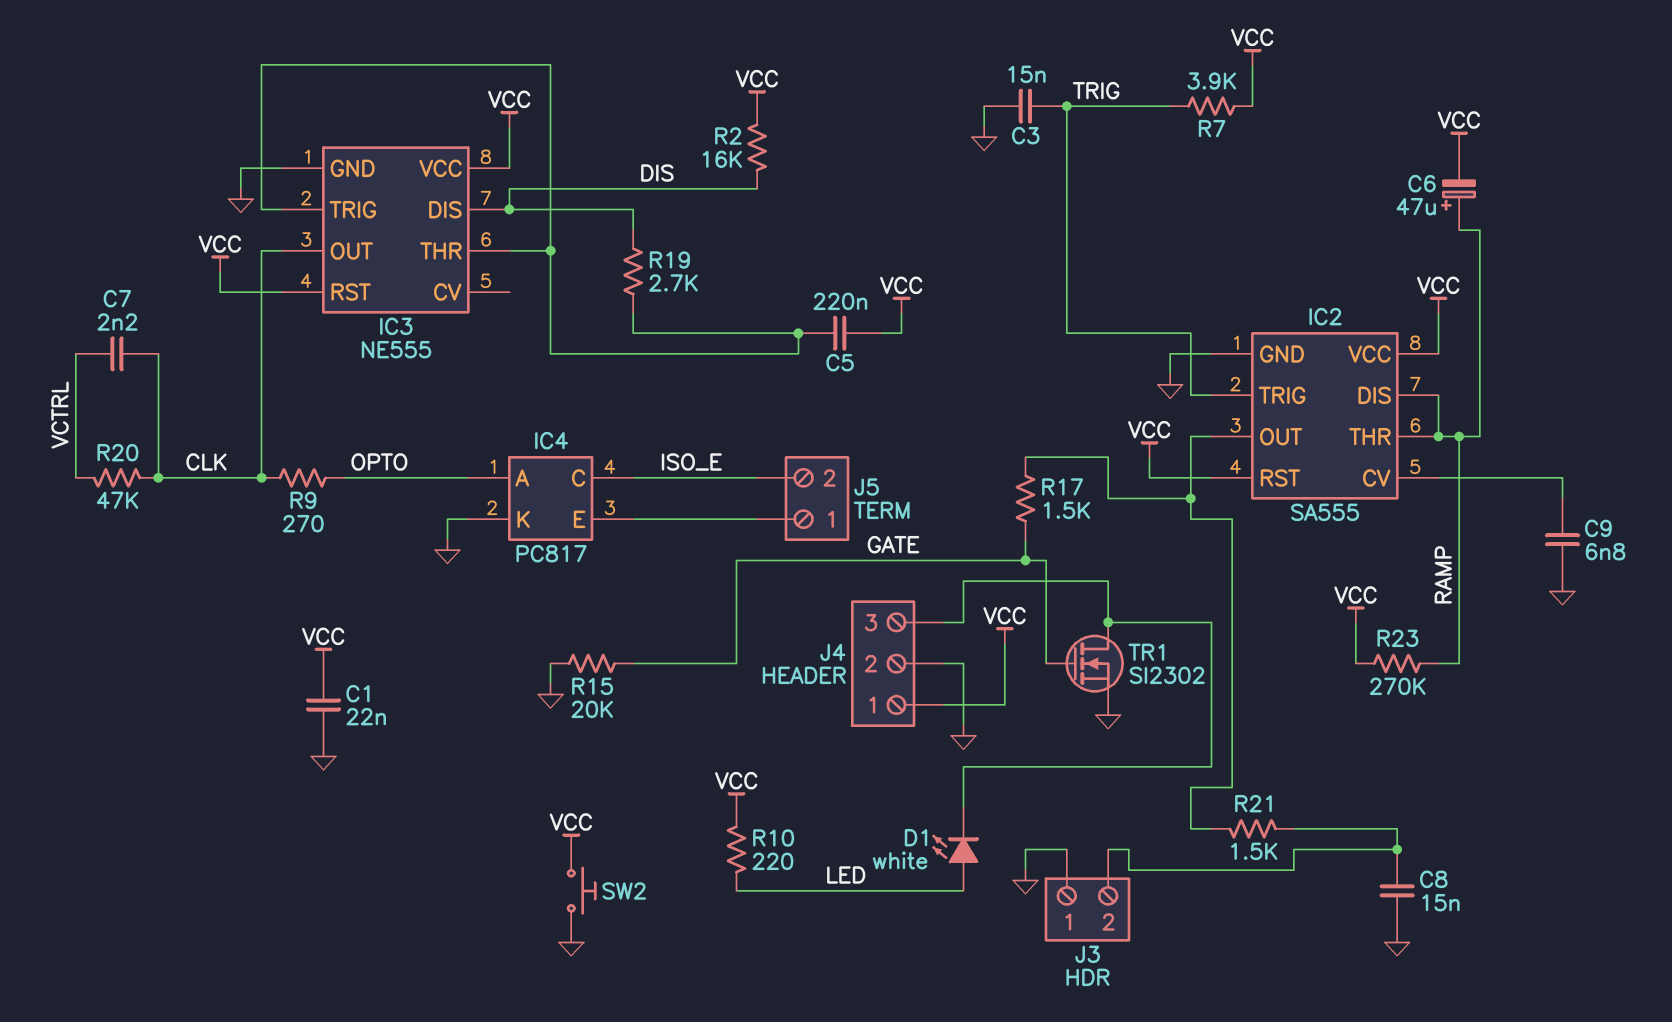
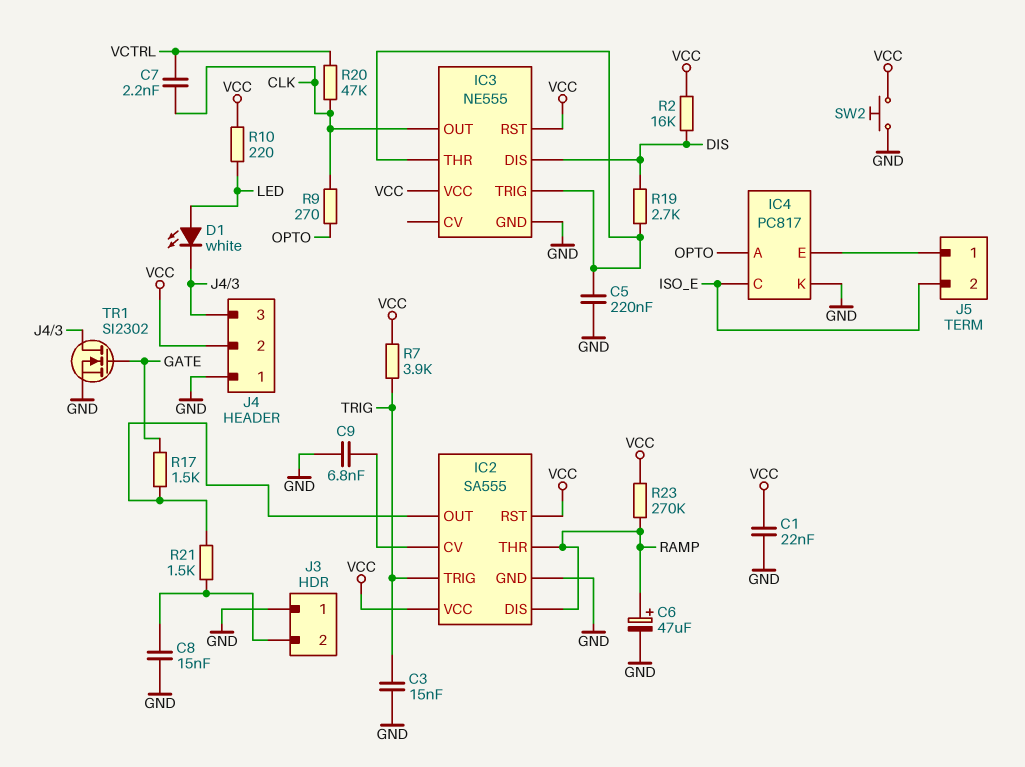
C5: 220nF (IC3/THR, VCC) -> 220nF (GND, IC3/THR)
C6: 47uF (plus RAMP, minus VCC) -> 47uF (plus RAMP, minus GND)
J4 pin 1: VCC -> GND
J4 pin 2: GND -> VCC
R15: 20k (GATE, GND) -> none

